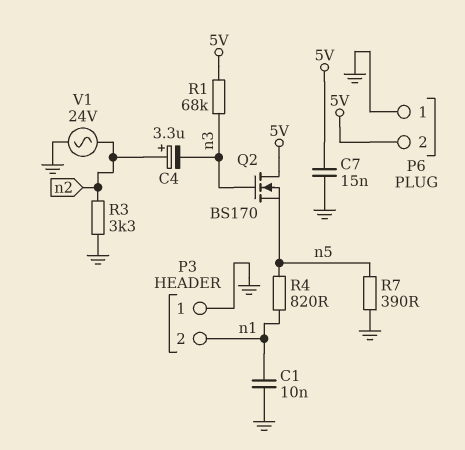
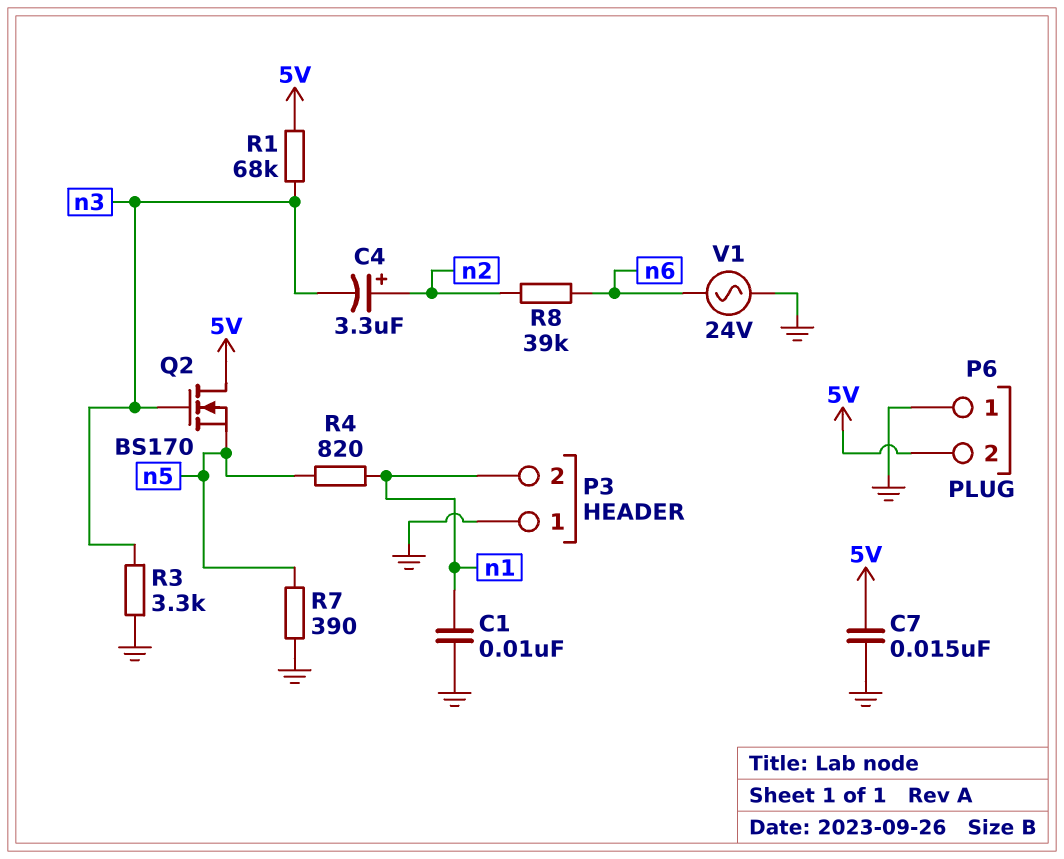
R3: 3.3k (GND, n2) -> 3.3k (GND, n3)
R8: none -> 39k (n2, n6)
V1: AC 24V (GND, n2) -> AC 24V (GND, n6)

